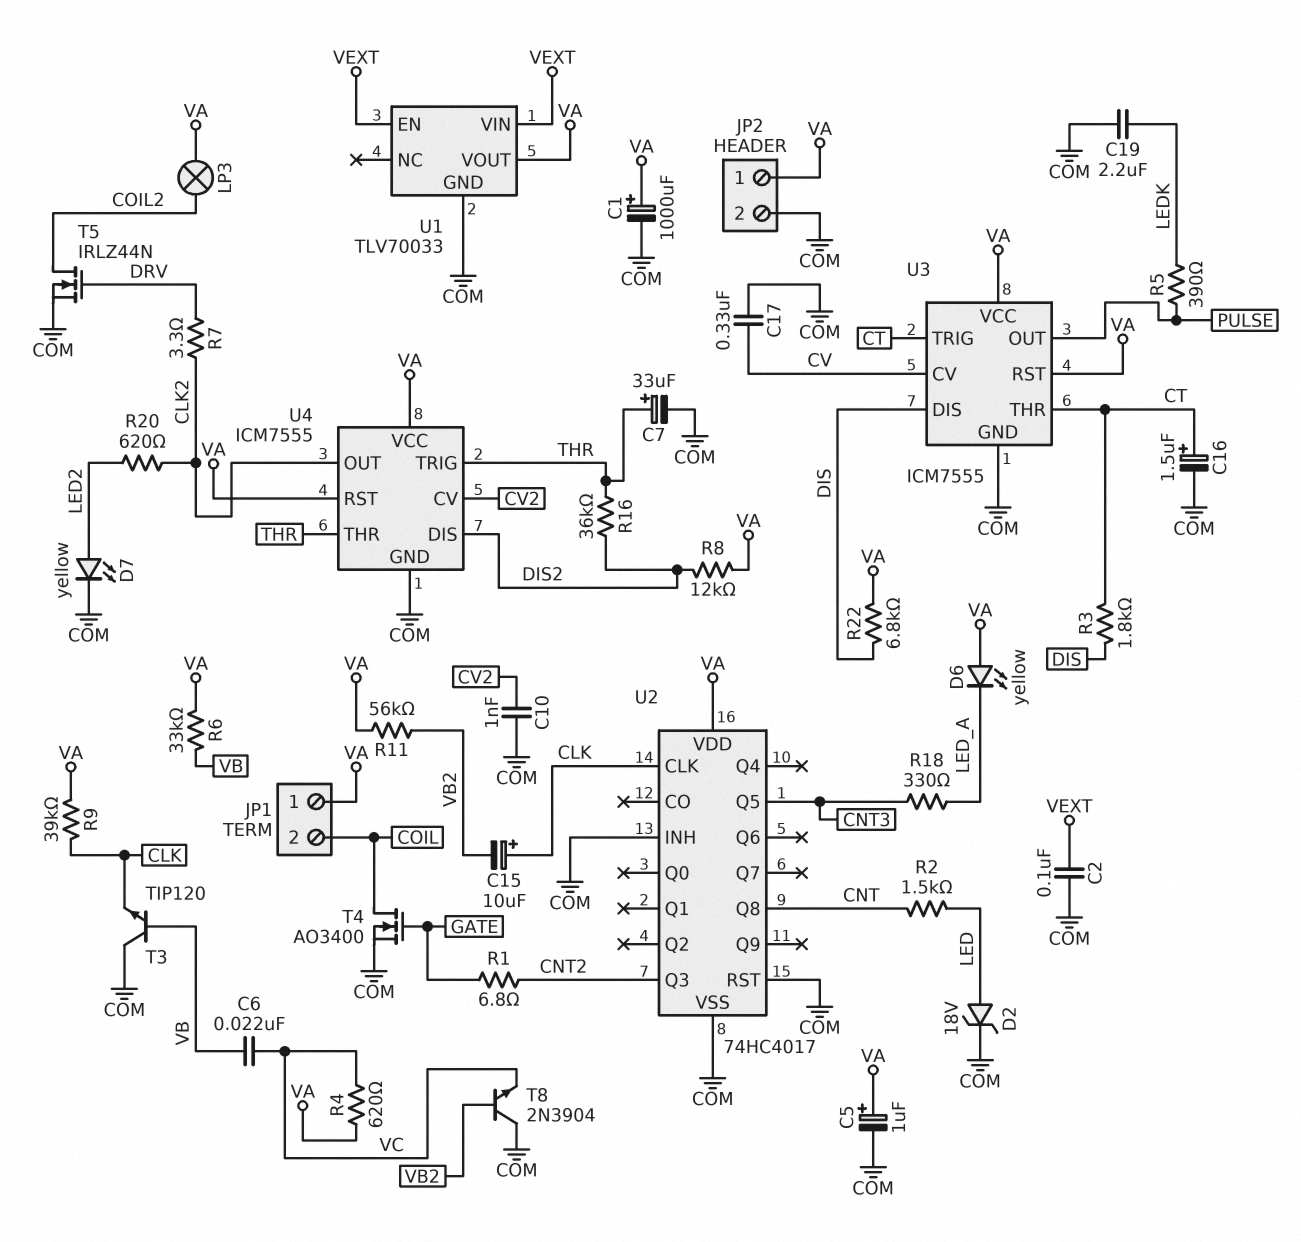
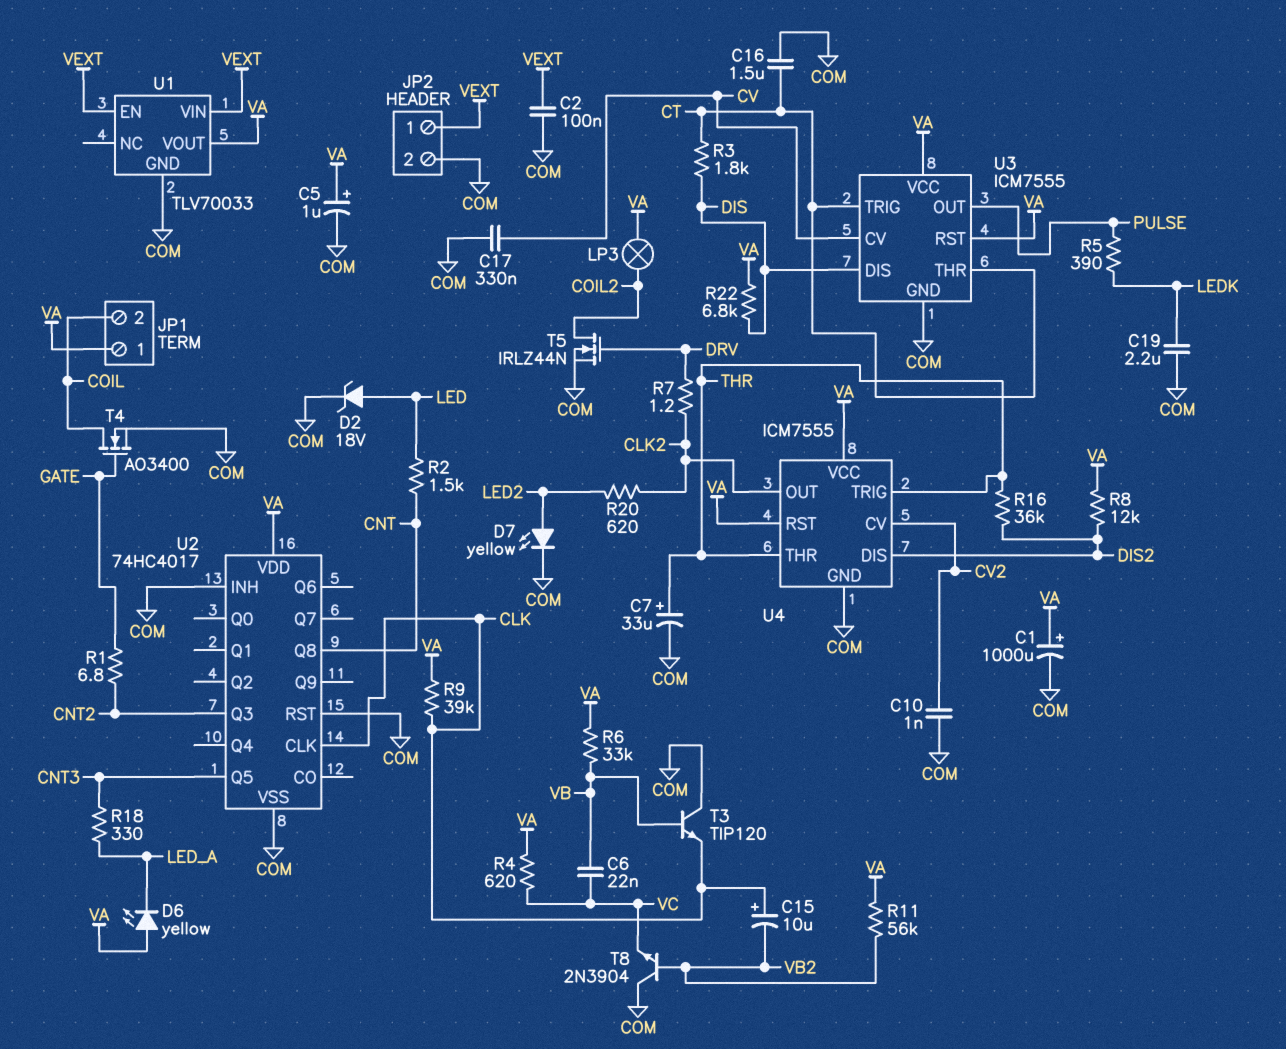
C16: 1.5uF (plus CT, minus COM) -> 1.5uF (COM, CT)
JP2 pin 1: VA -> VEXT
R7: 3.3 (CLK2, DRV) -> 1.2 (CLK2, DRV)

